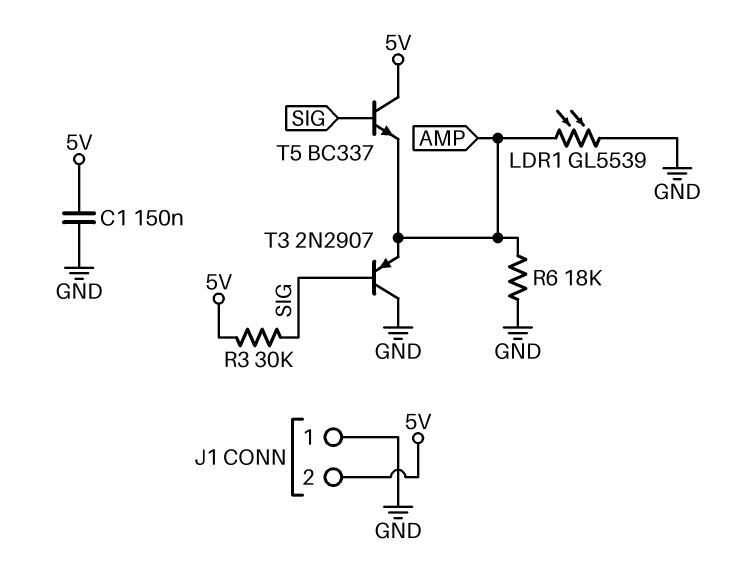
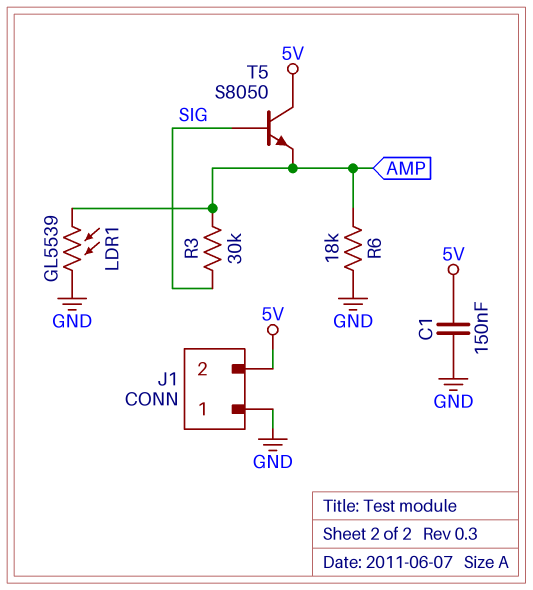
R3: 30k (5V, SIG) -> 30k (AMP, SIG)
T3: PNP 2N2907 (B SIG, C GND, E AMP) -> none
T5: NPN BC337 (B SIG, C 5V, E AMP) -> NPN S8050 (B SIG, C 5V, E AMP)

